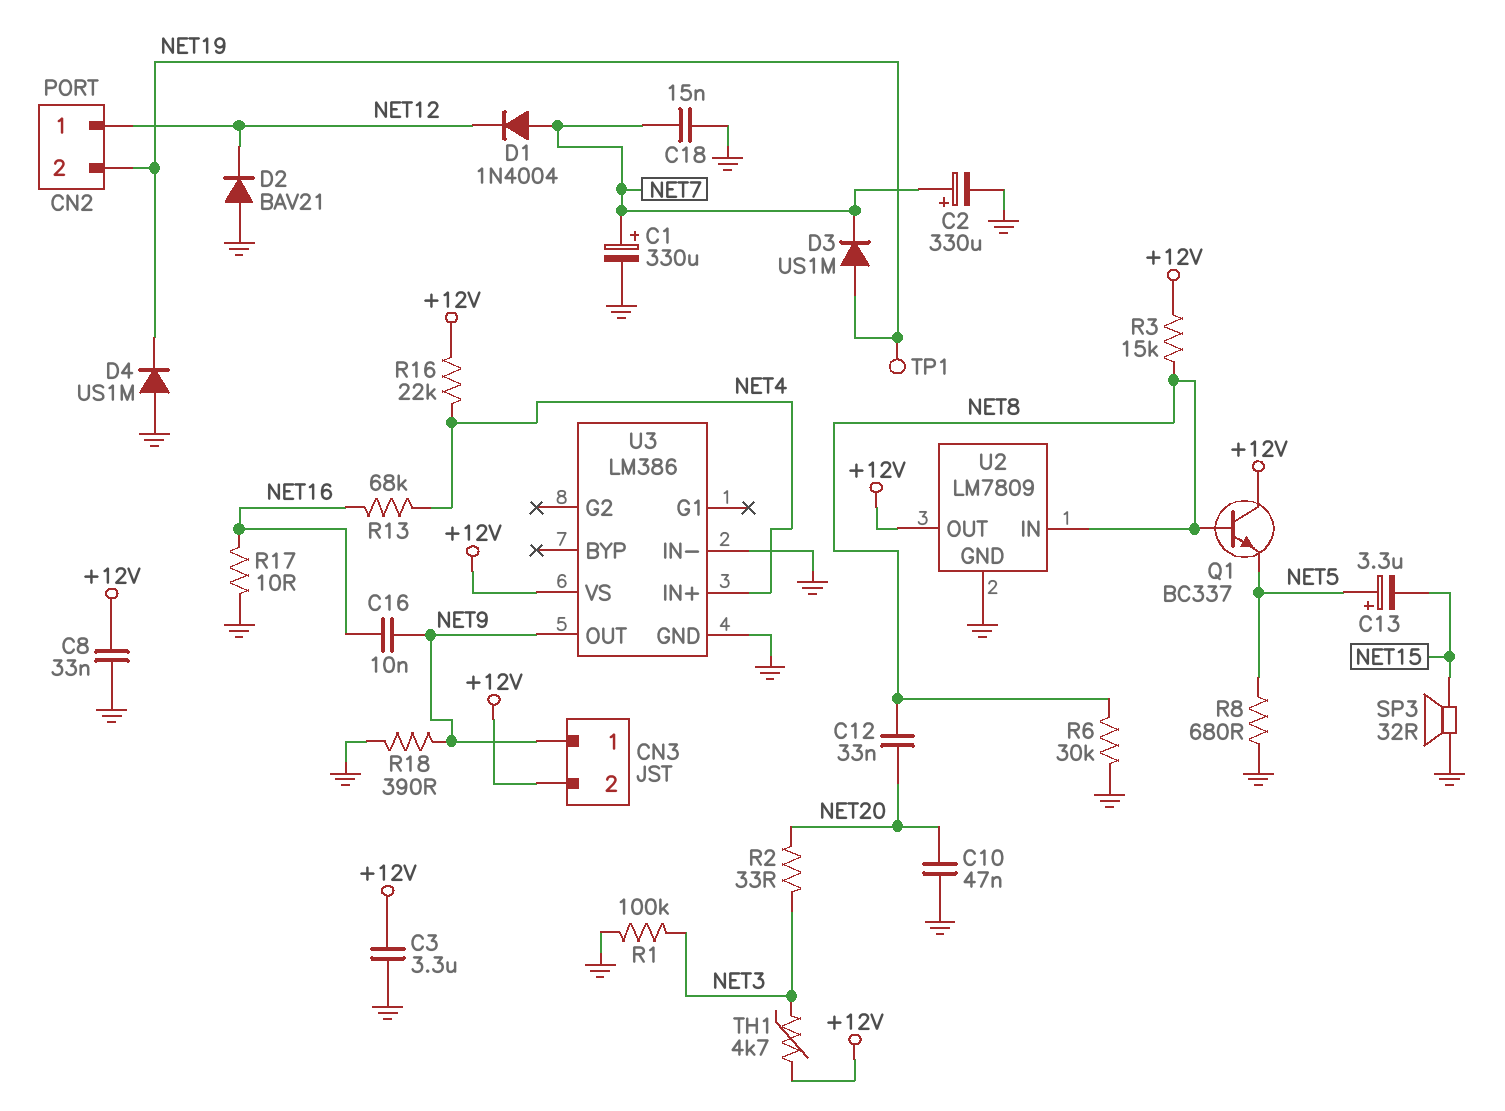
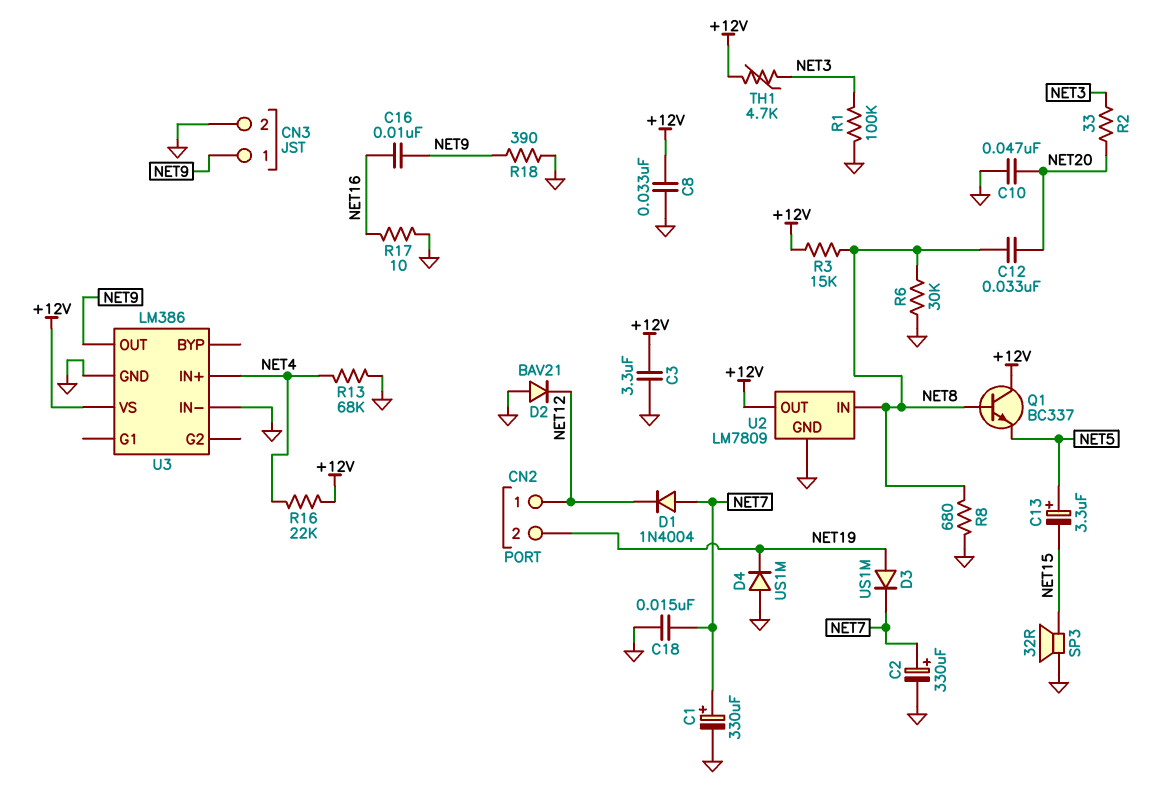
CN3 pin 2: +12V -> GND
R8: 680 (GND, NET5) -> 680 (GND, NET8)
R13: 68k (NET4, NET16) -> 68k (GND, NET4)
TP1: test point (NET19) -> none

